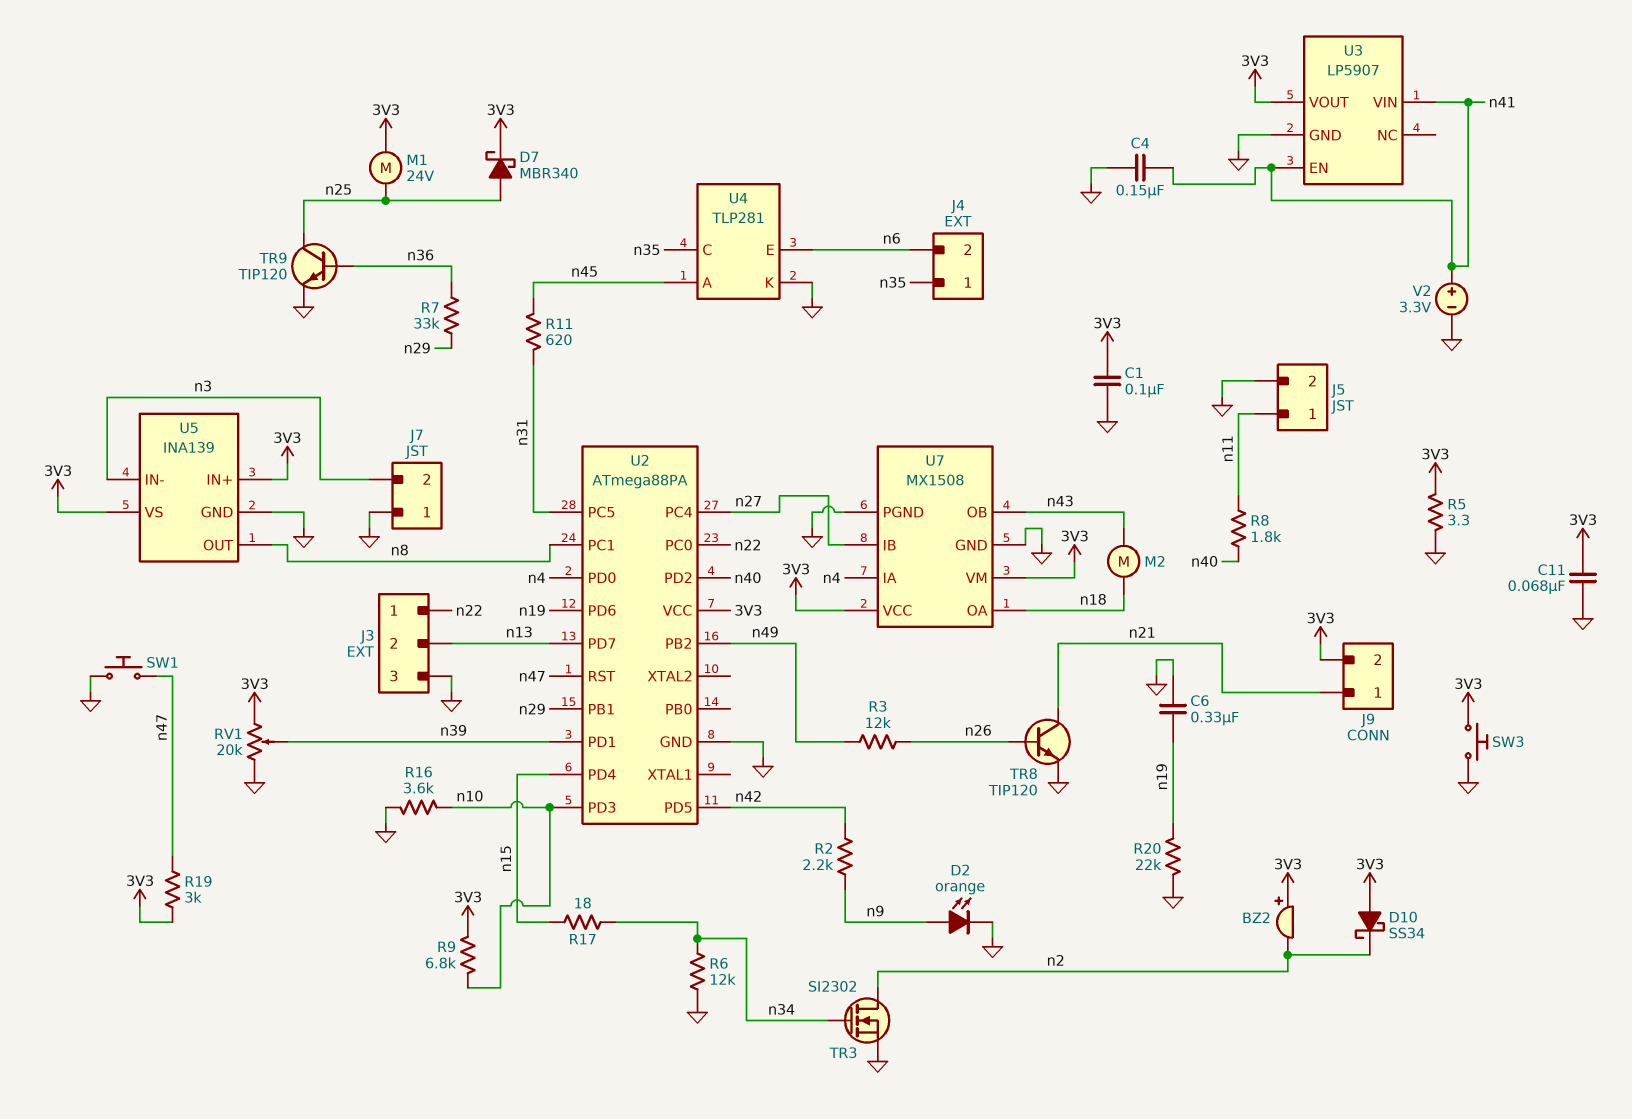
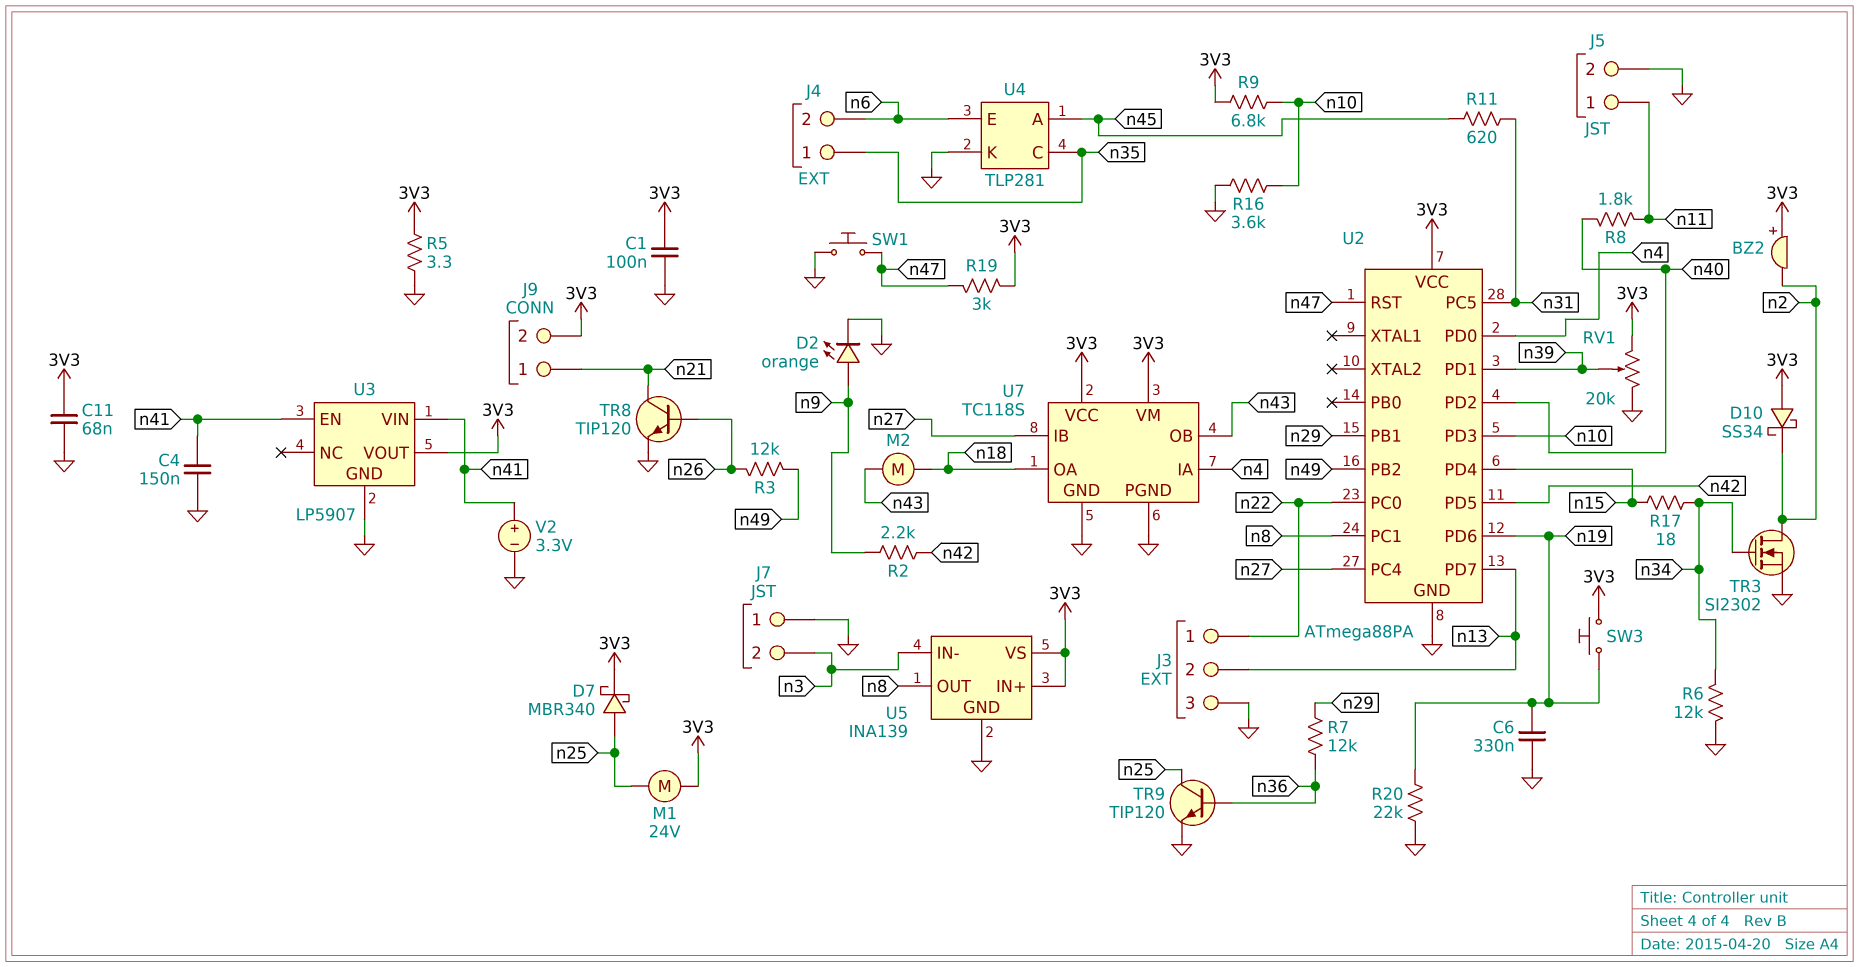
R7: 33k (n29, n36) -> 12k (n29, n36)
SW3: button (3V3, GND) -> button (3V3, n19)
U7: MX1508 -> TC118S

